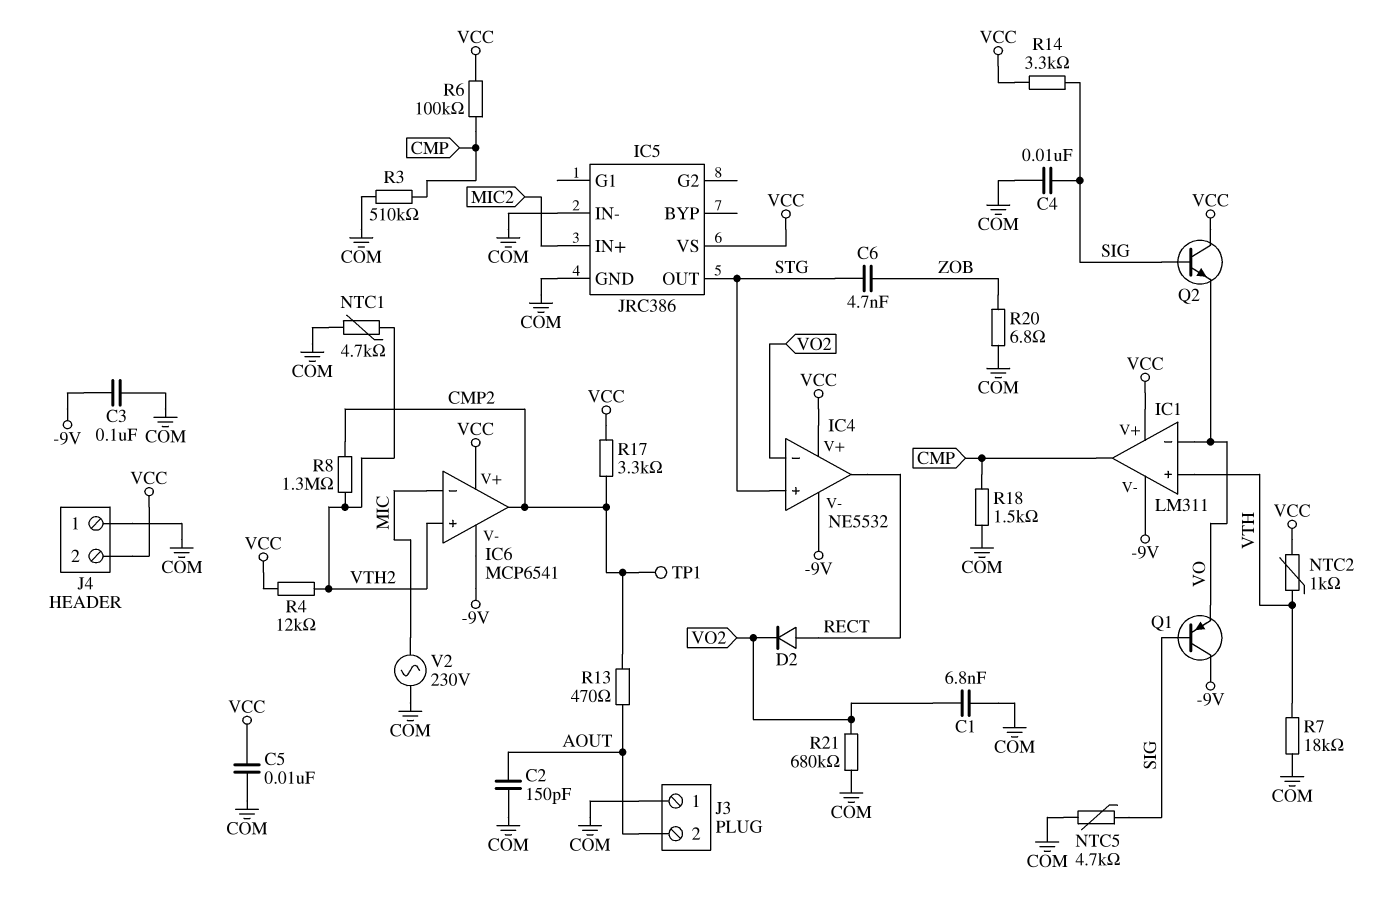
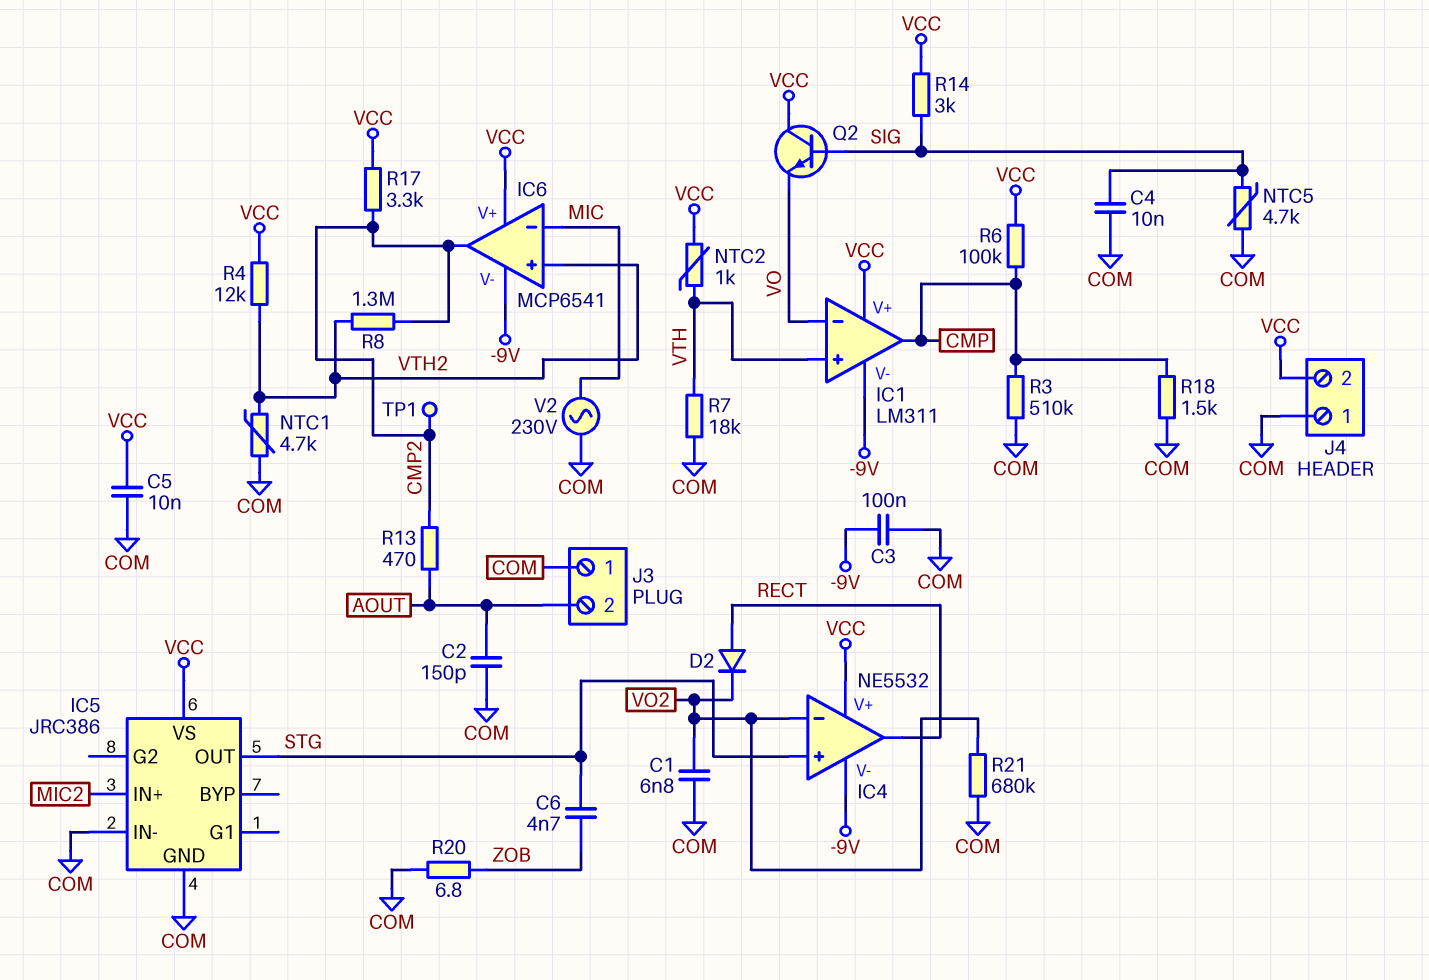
Q1: PNP (B SIG, C -9V, E VO) -> none
R14: 3.3k (SIG, VCC) -> 3k (SIG, VCC)

